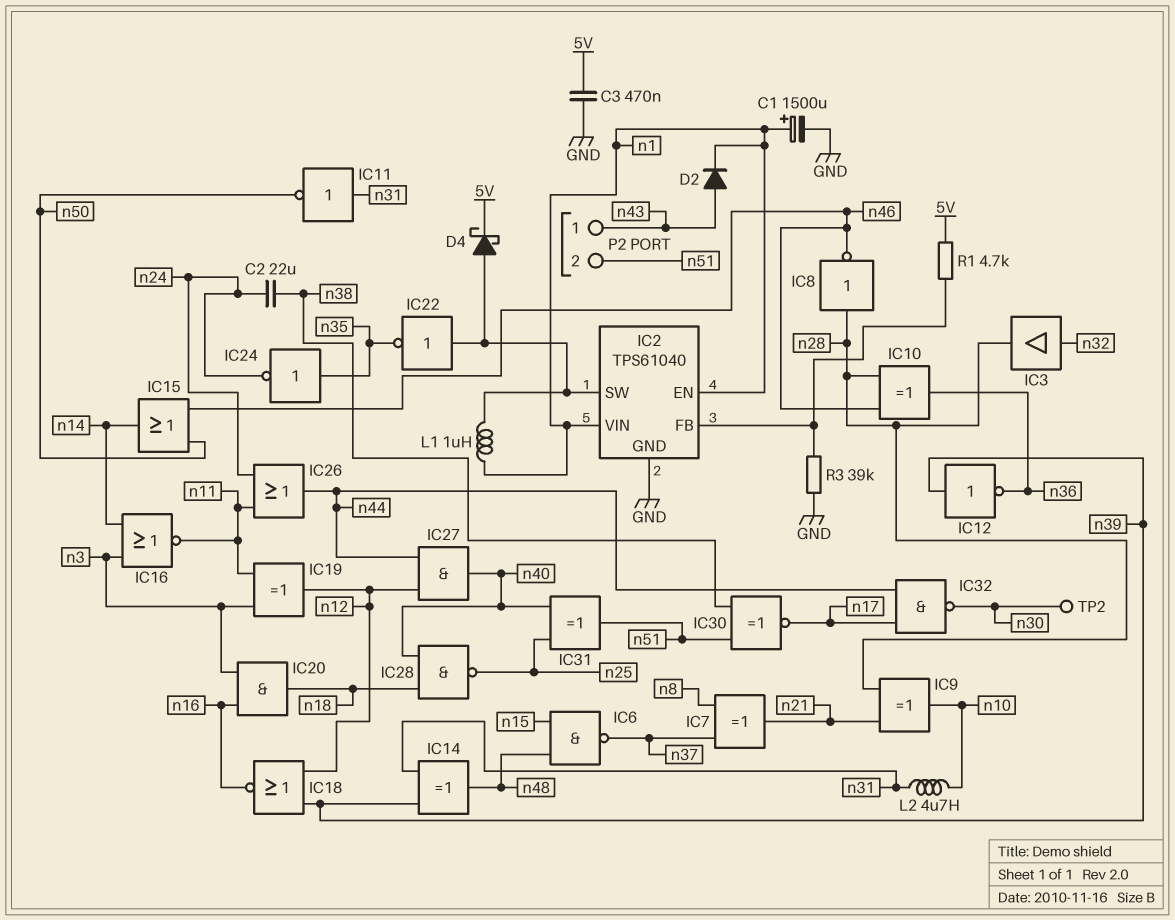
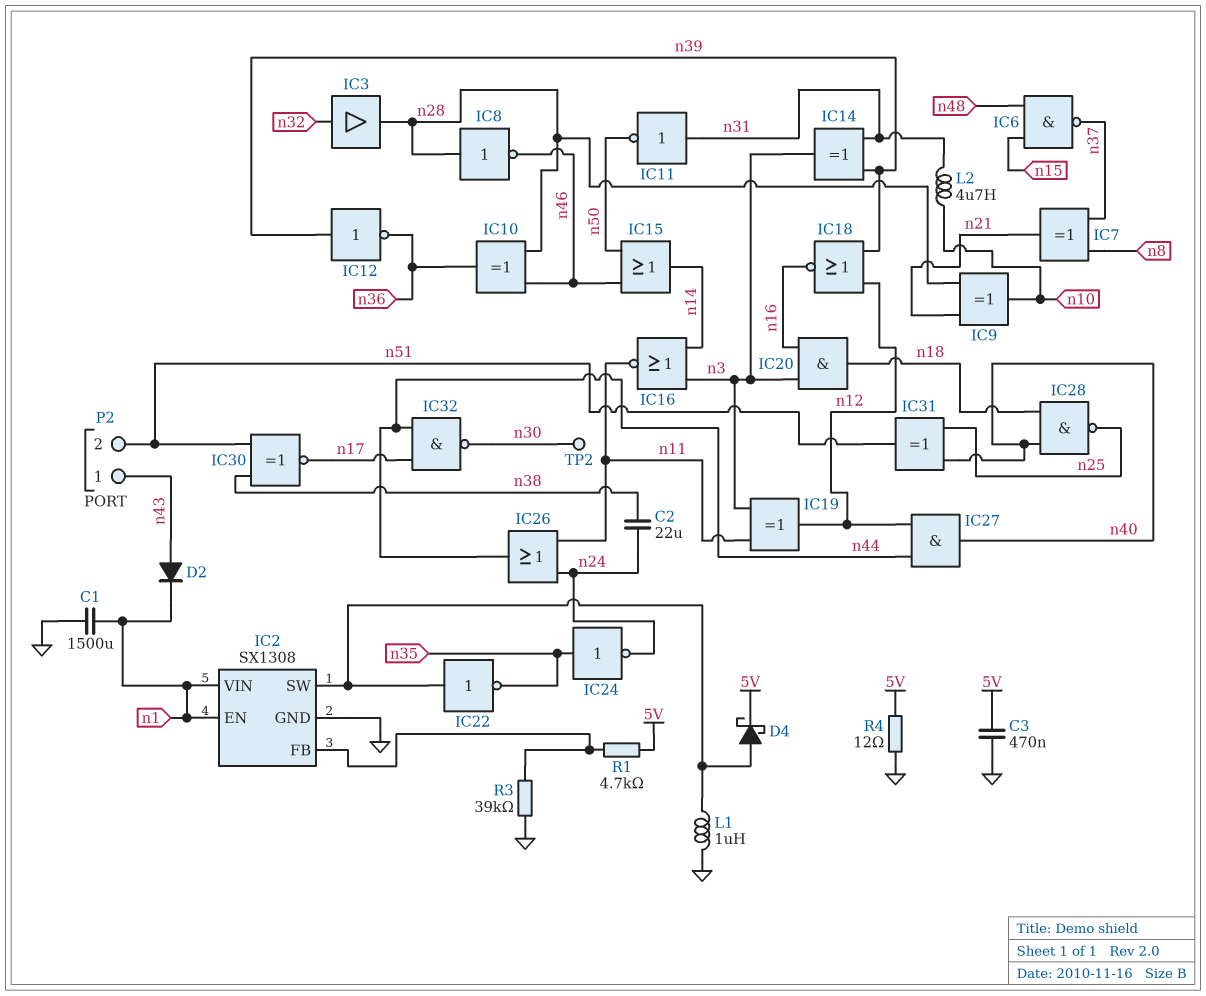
C1: 1500uF (plus n1, minus GND) -> 1500uF (GND, n1)
IC2: TPS61040 -> SX1308
IC14: XOR (in n31, in n39, out n48) -> XOR (in n31, in n39, out n3)
L1: 1uH (IC2/SW, n1) -> 1uH (GND, IC2/SW)
R4: none -> 12 (5V, GND)

